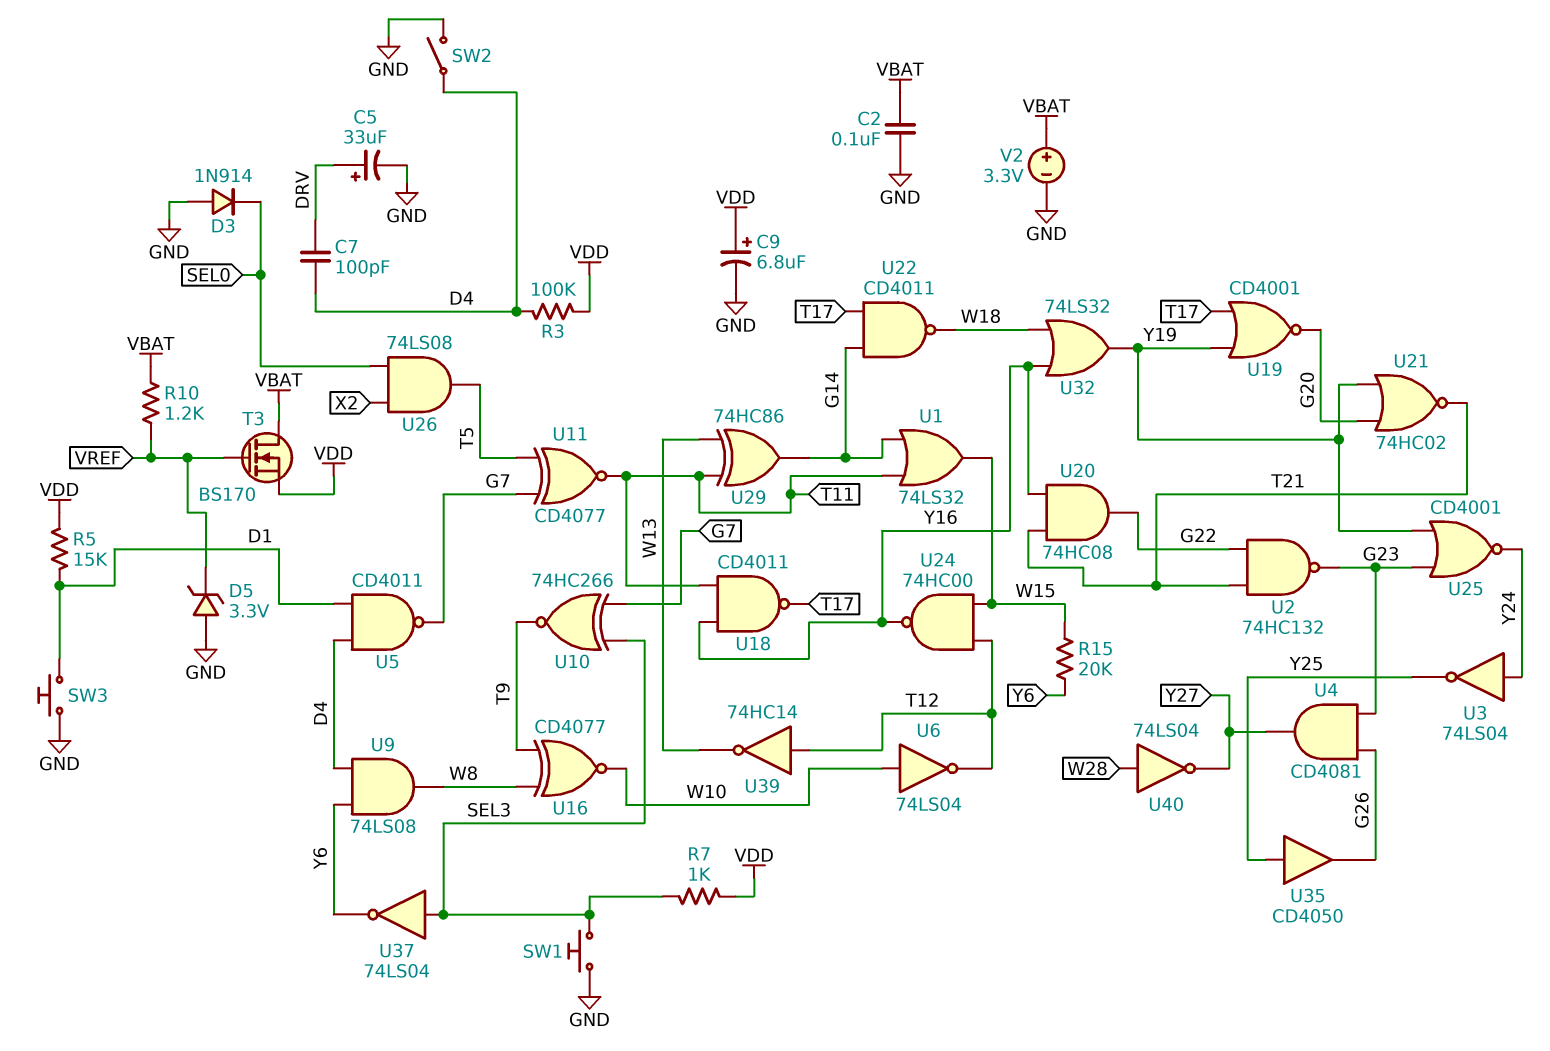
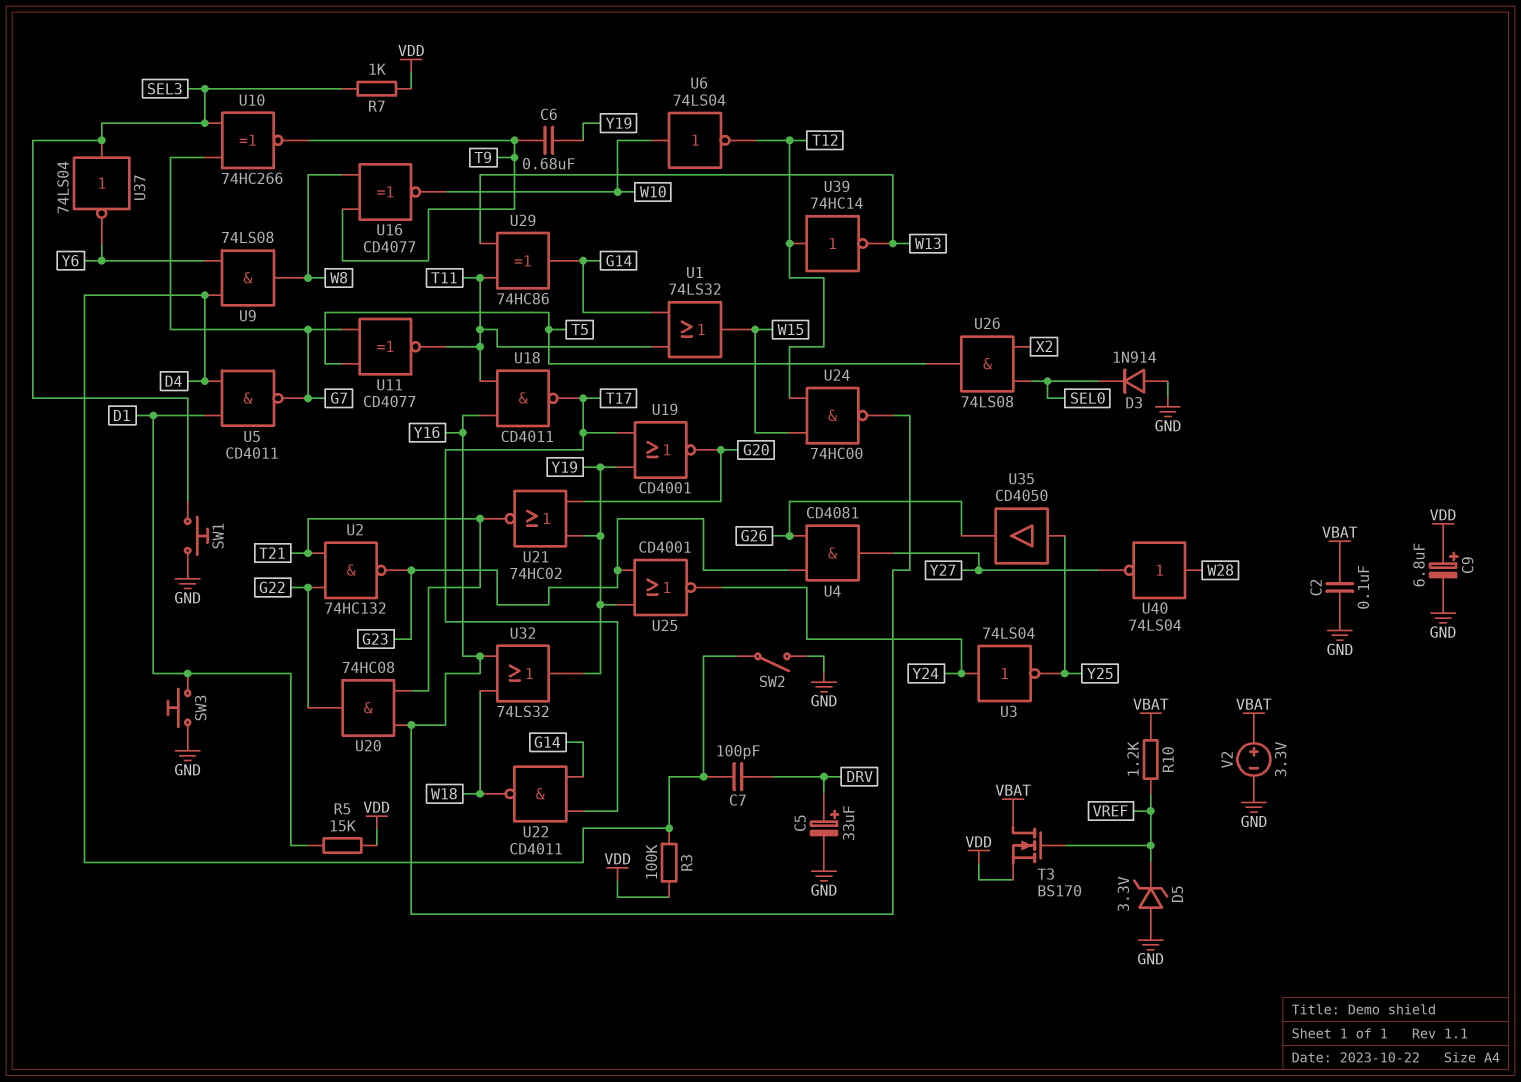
C6: none -> 680nF (T9, Y19)
R15: 20k (W15, Y6) -> none

